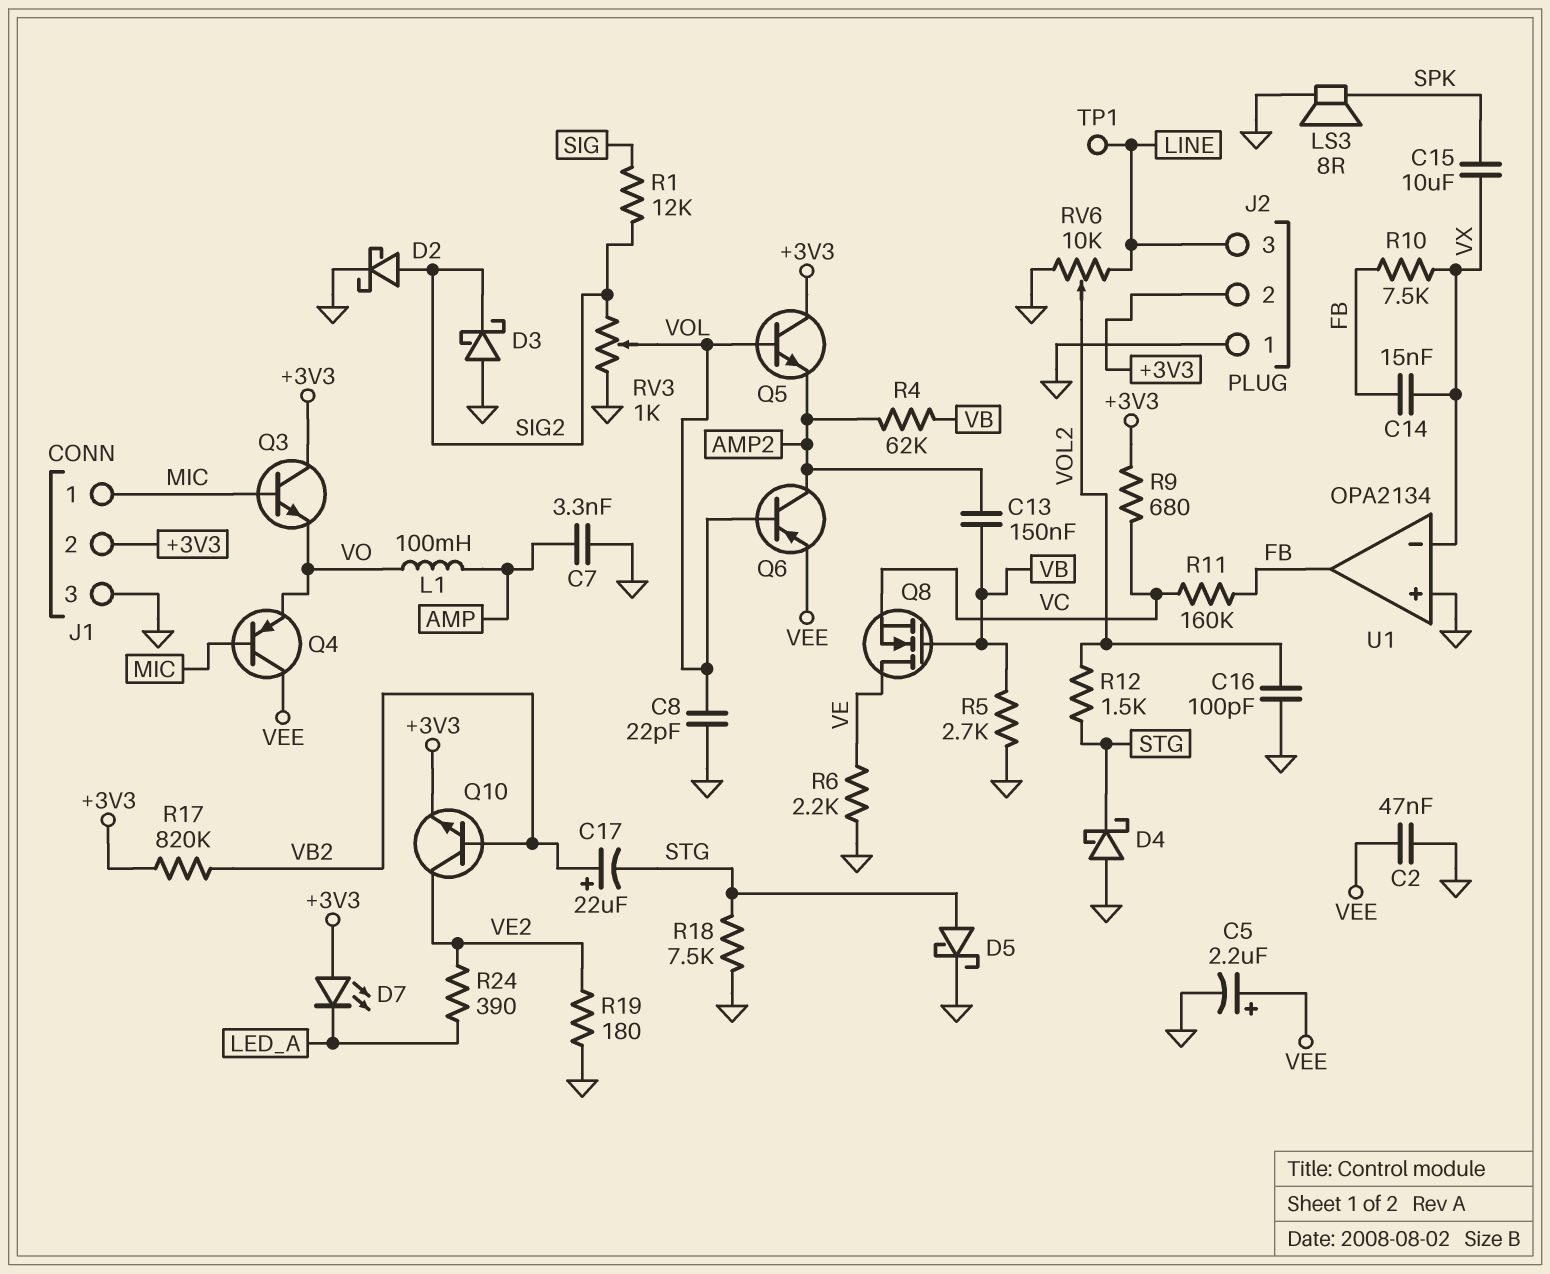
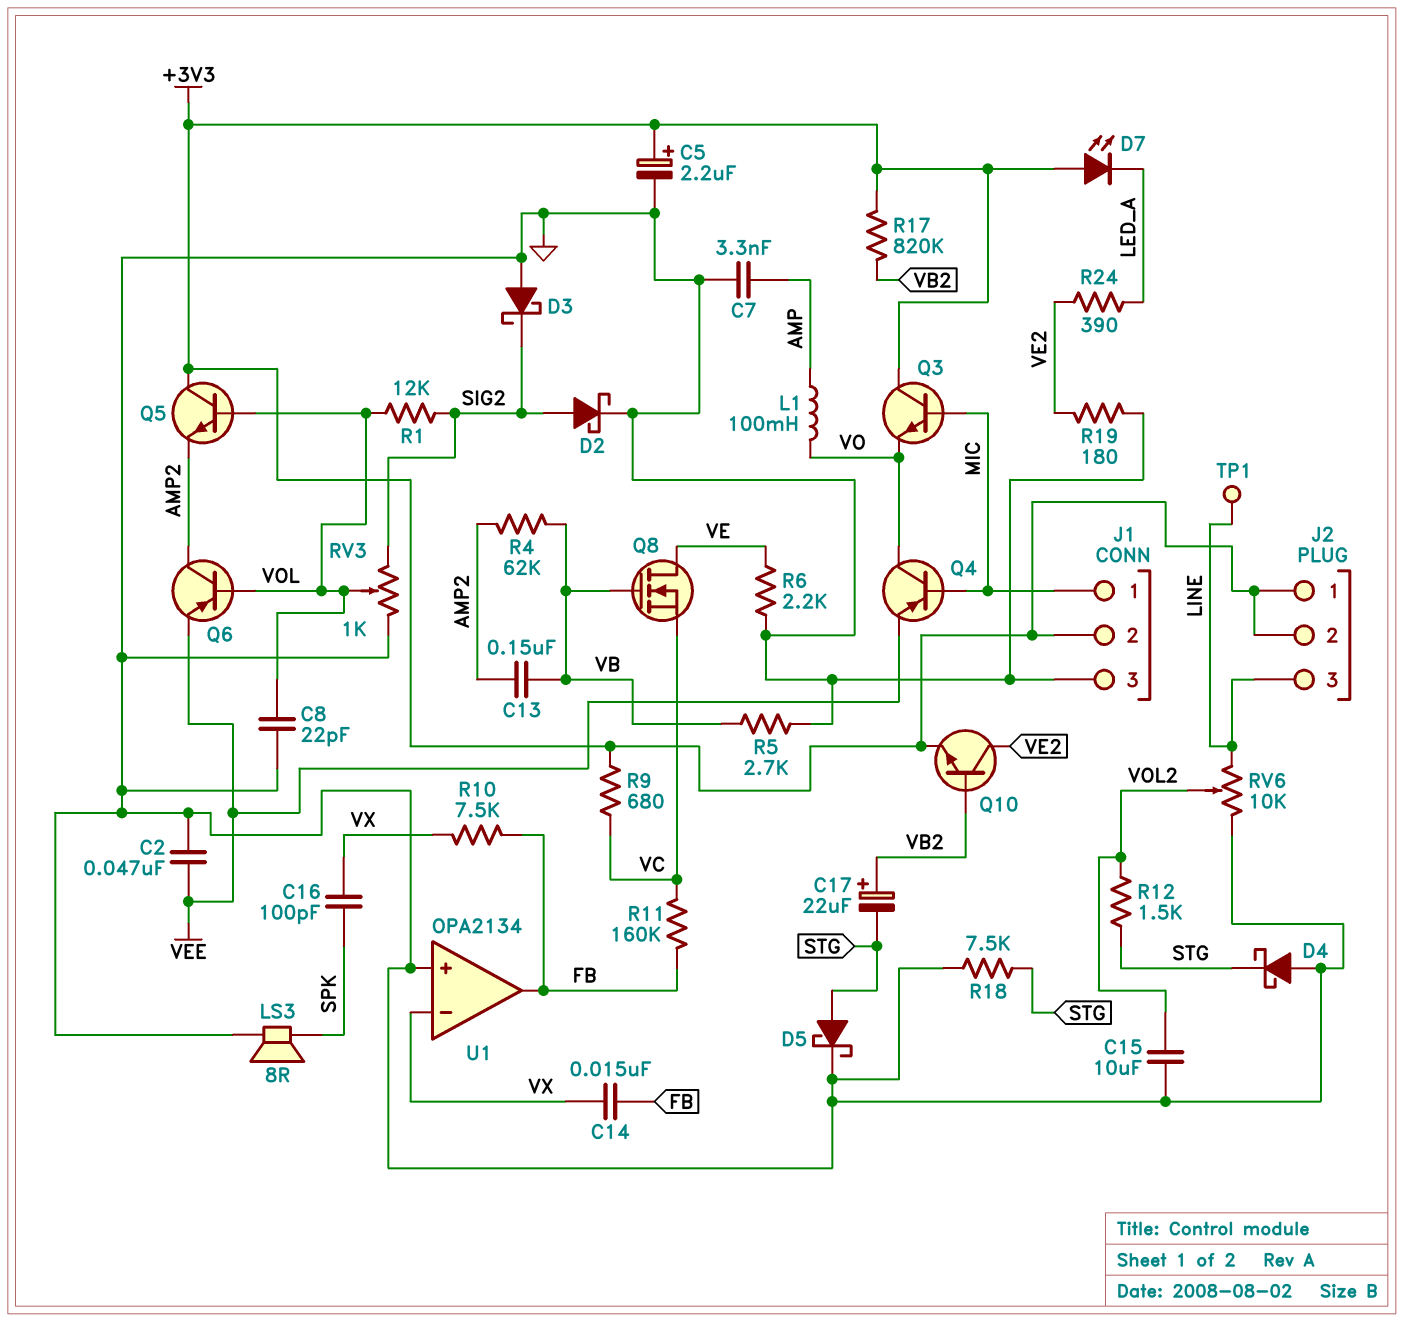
C5: 2.2uF (plus VEE, minus GND) -> 2.2uF (plus +3V3, minus GND)
C15: 10uF (SPK, VX) -> 10uF (GND, VOL2)
C16: 100pF (GND, VOL2) -> 100pF (SPK, VX)
J2 pin 1: GND -> +3V3
Q4: PNP (B MIC, C VEE, E VO) -> PNP (B MIC, C VO, E VEE)
R1: 12k (SIG, SIG2) -> 12k (SIG2, VOL)

